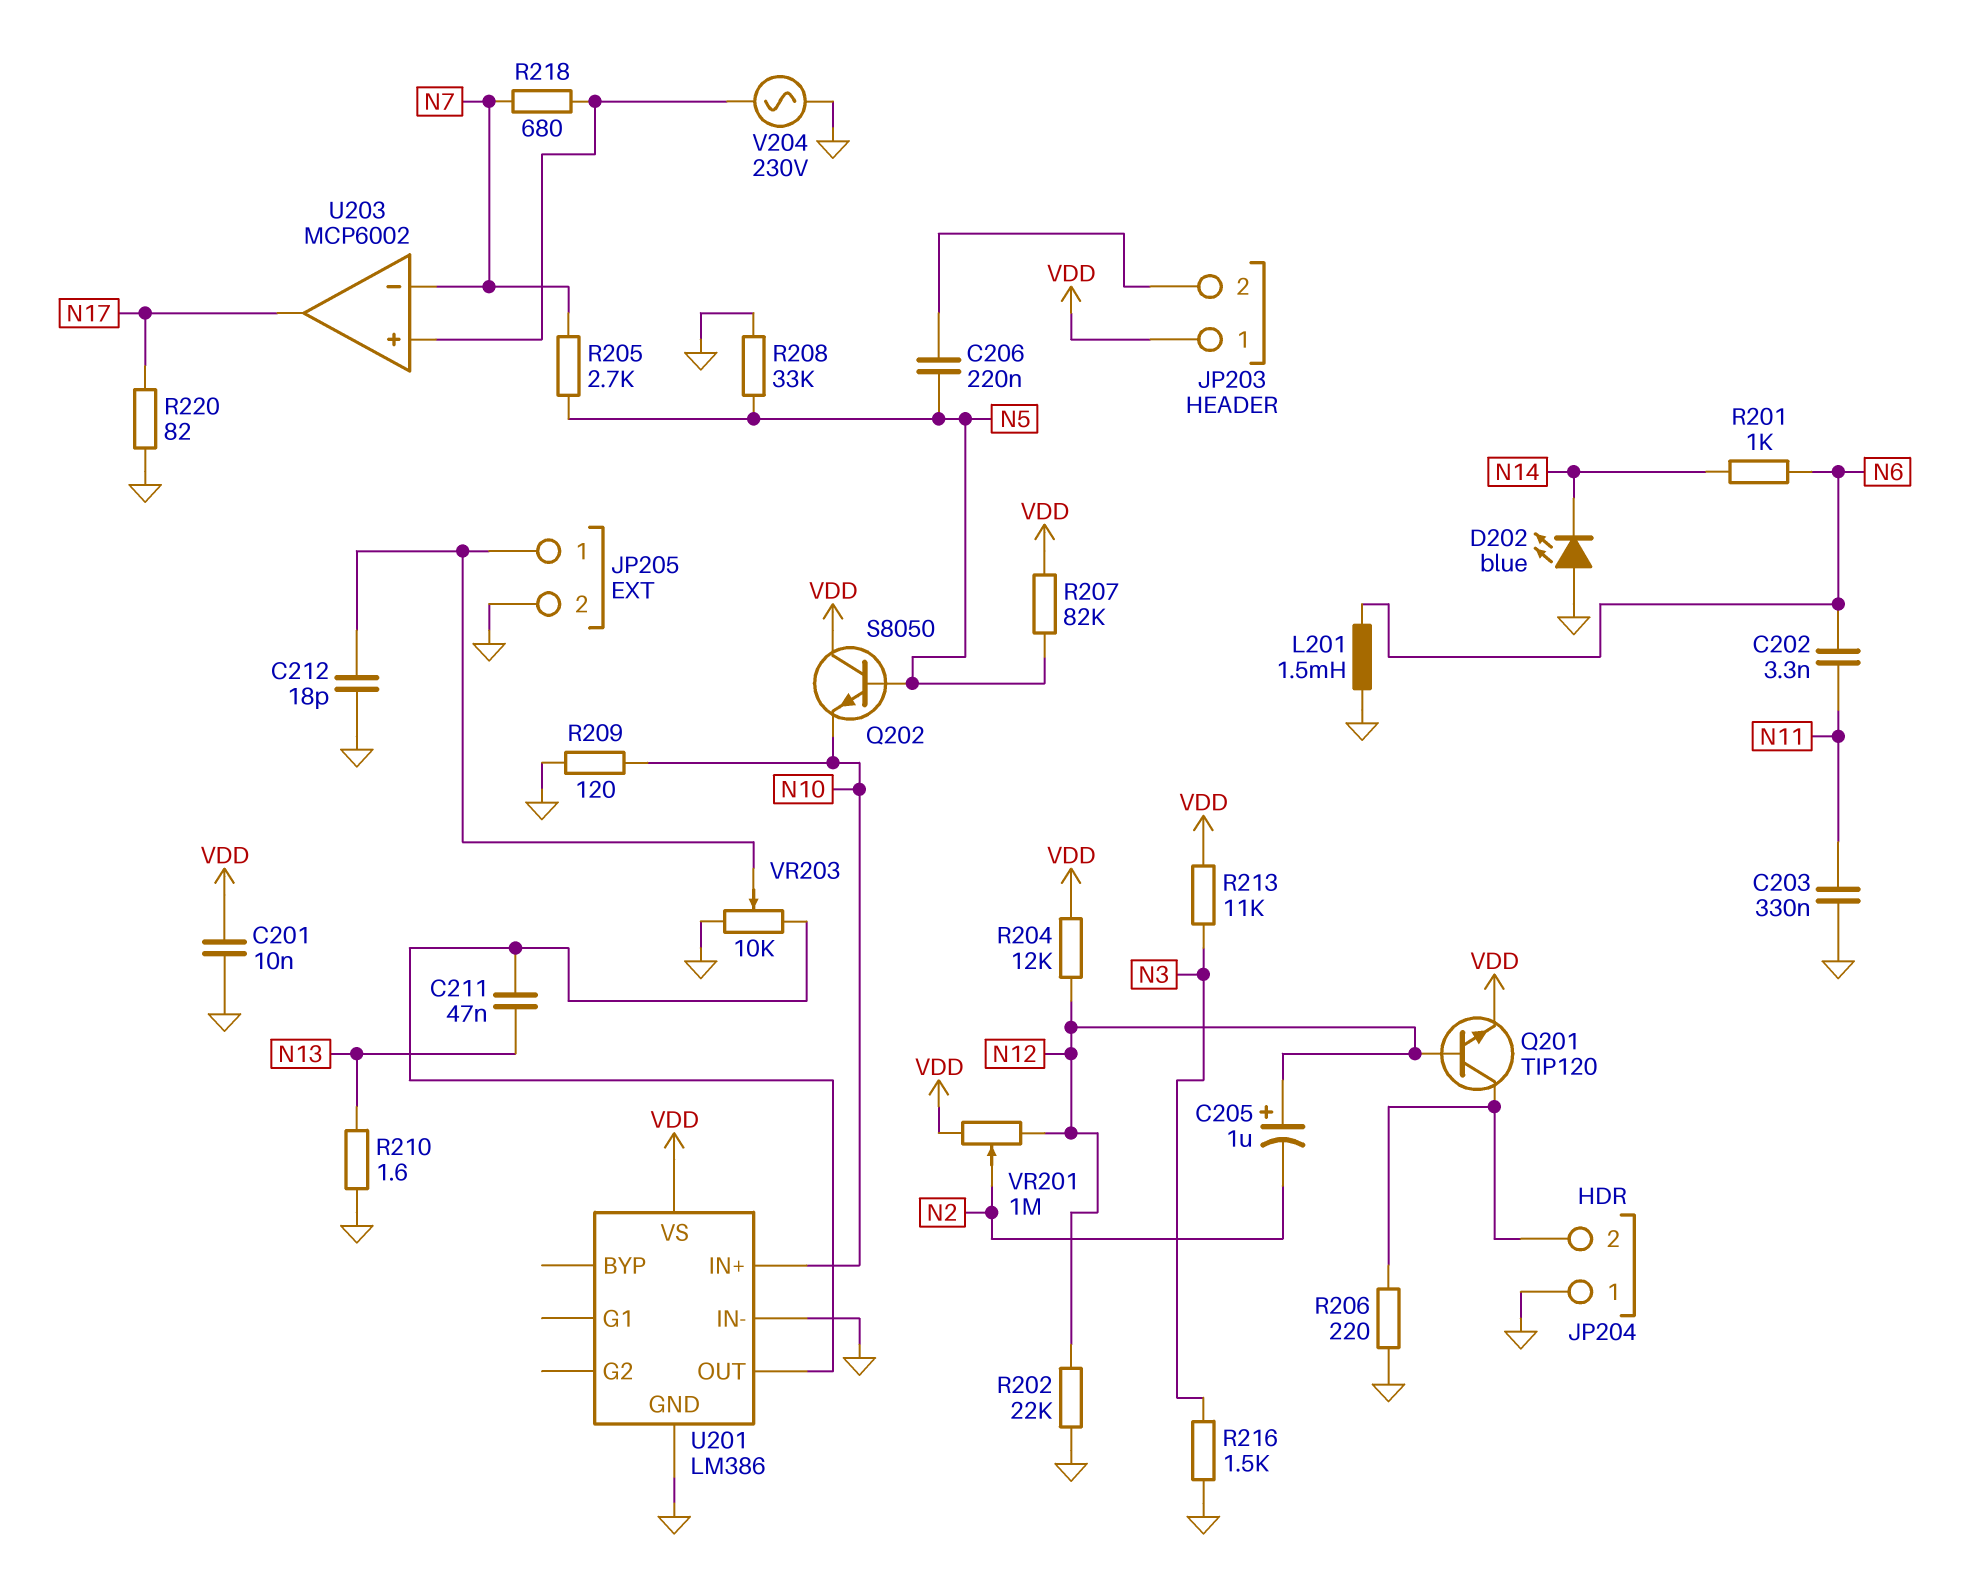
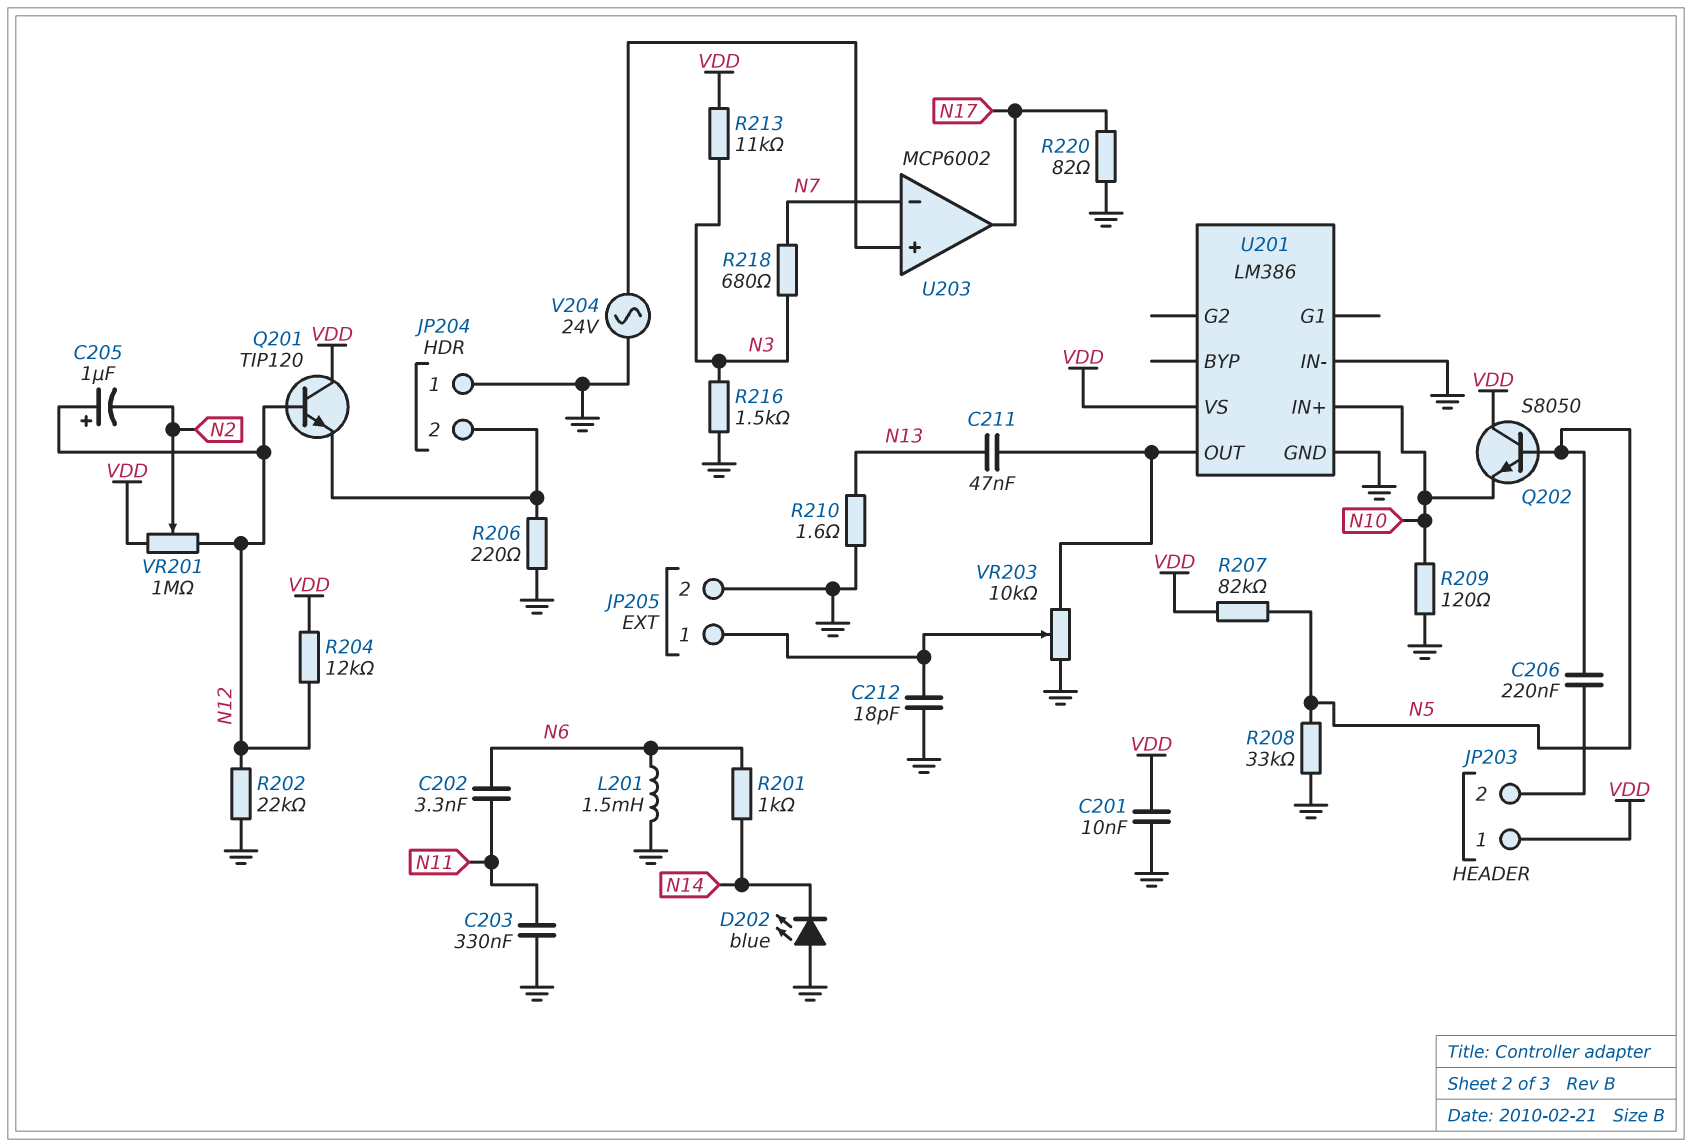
Q201: NPN TIP120 (B N12, C JP204/2, E VDD) -> NPN TIP120 (B N12, C VDD, E JP204/2)
R205: 2.7k (N5, N7) -> none
R218: 680 (N7, U203/in+) -> 680 (N3, N7)
V204: AC 230V (GND, U203/in+) -> AC 24V (GND, U203/in+)

